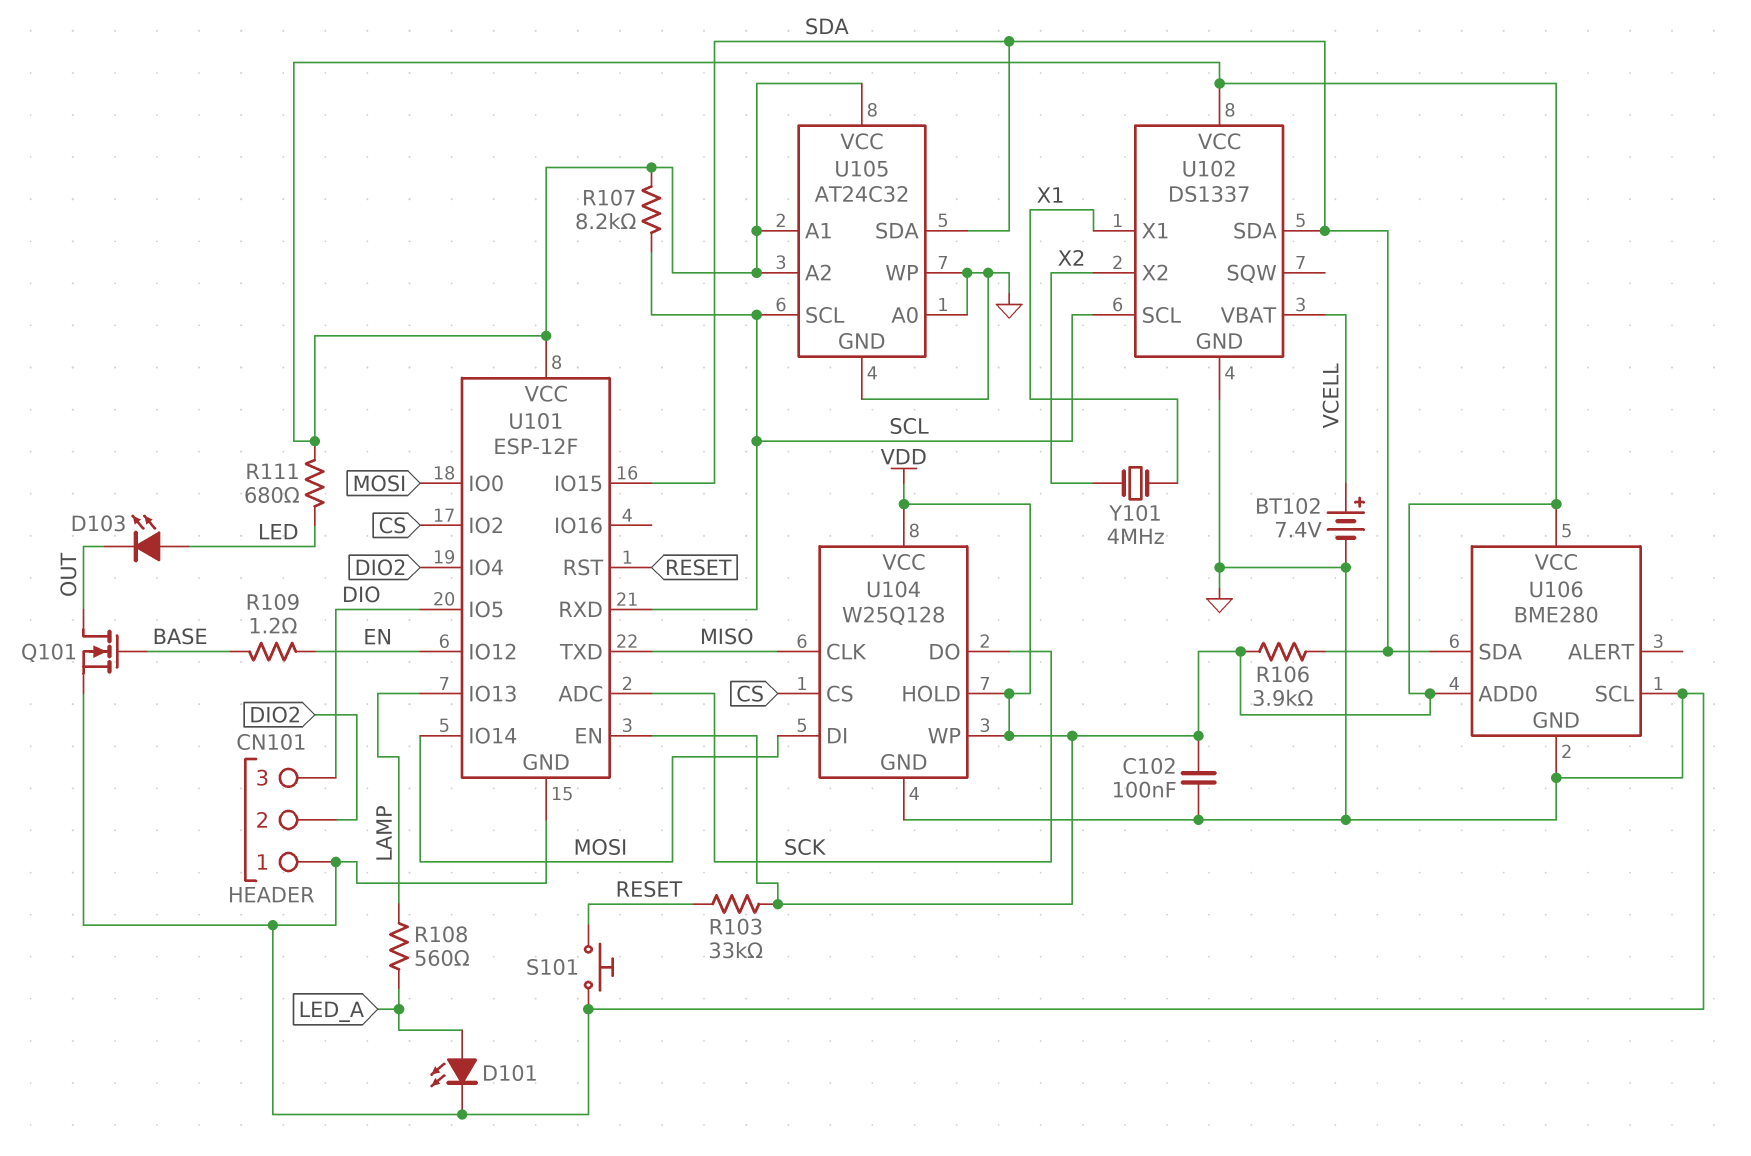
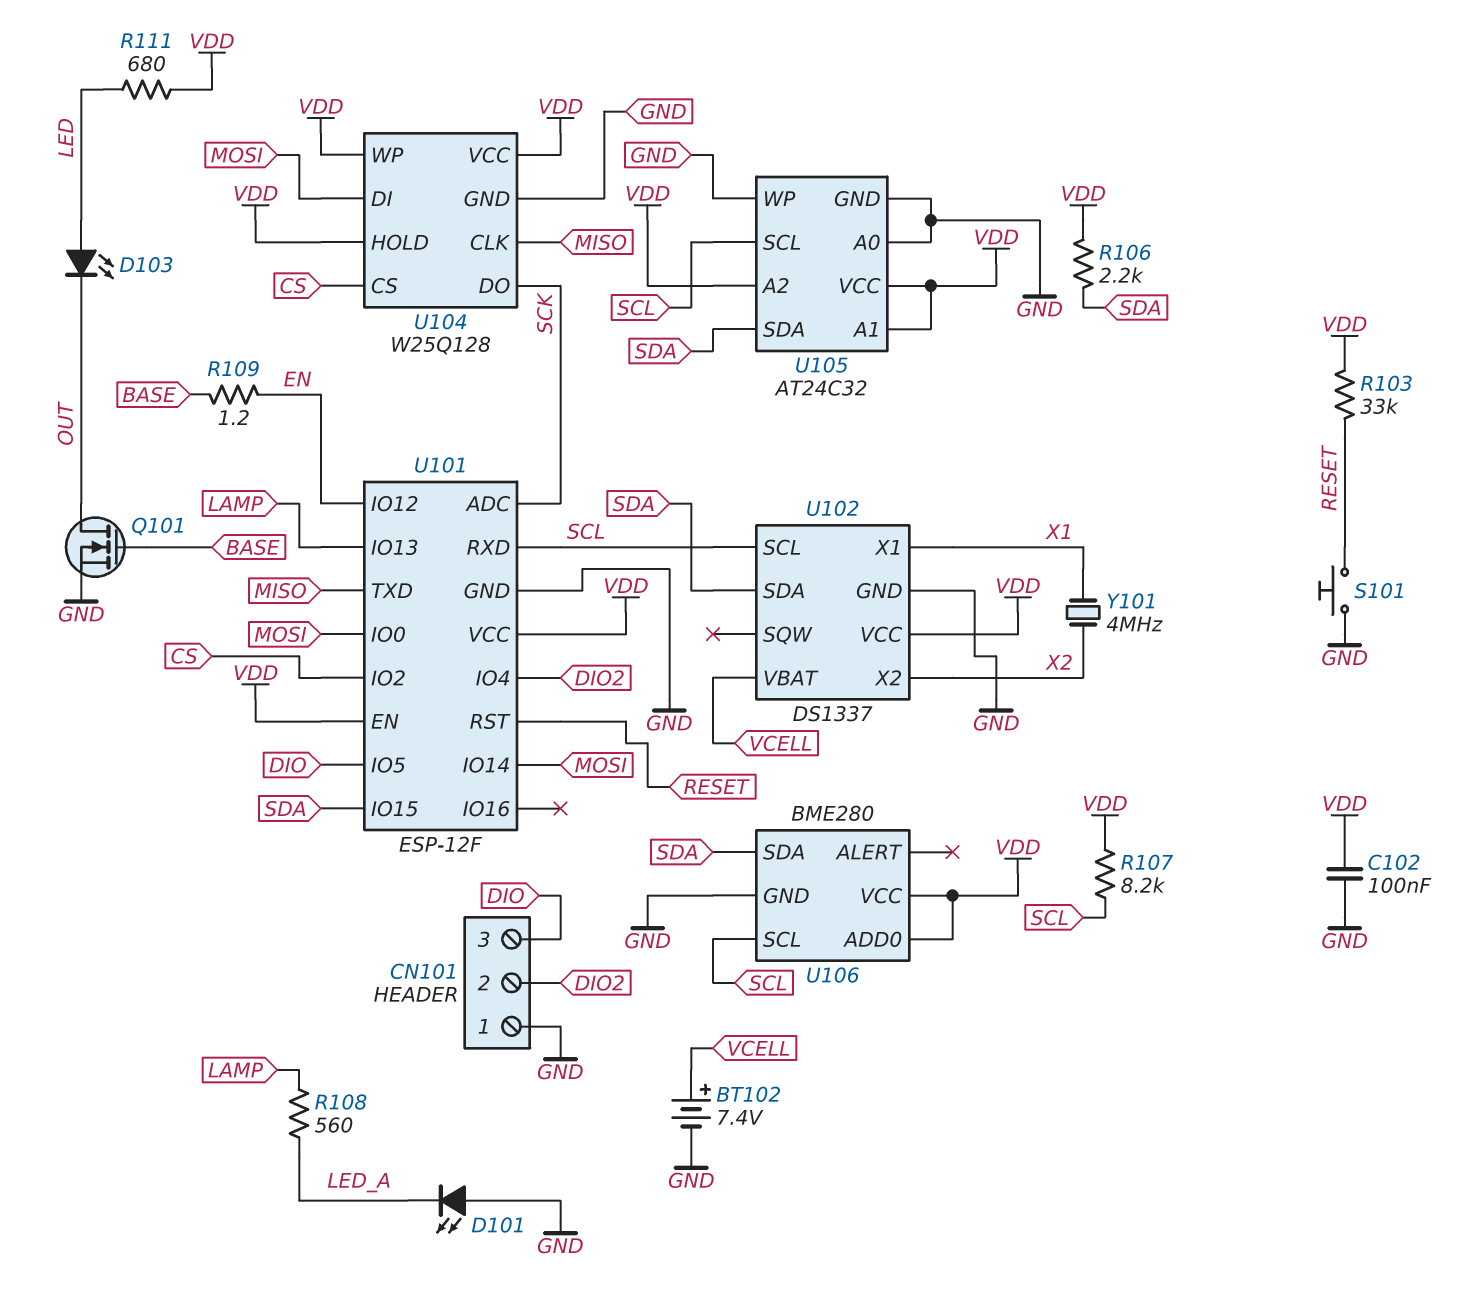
D101: LED (A LED_A, K GND) -> LED (A GND, K LED_A)
R106: 3.9k (SDA, VDD) -> 2.2k (SDA, VDD)
U106 pin SCL: GND -> SCL

